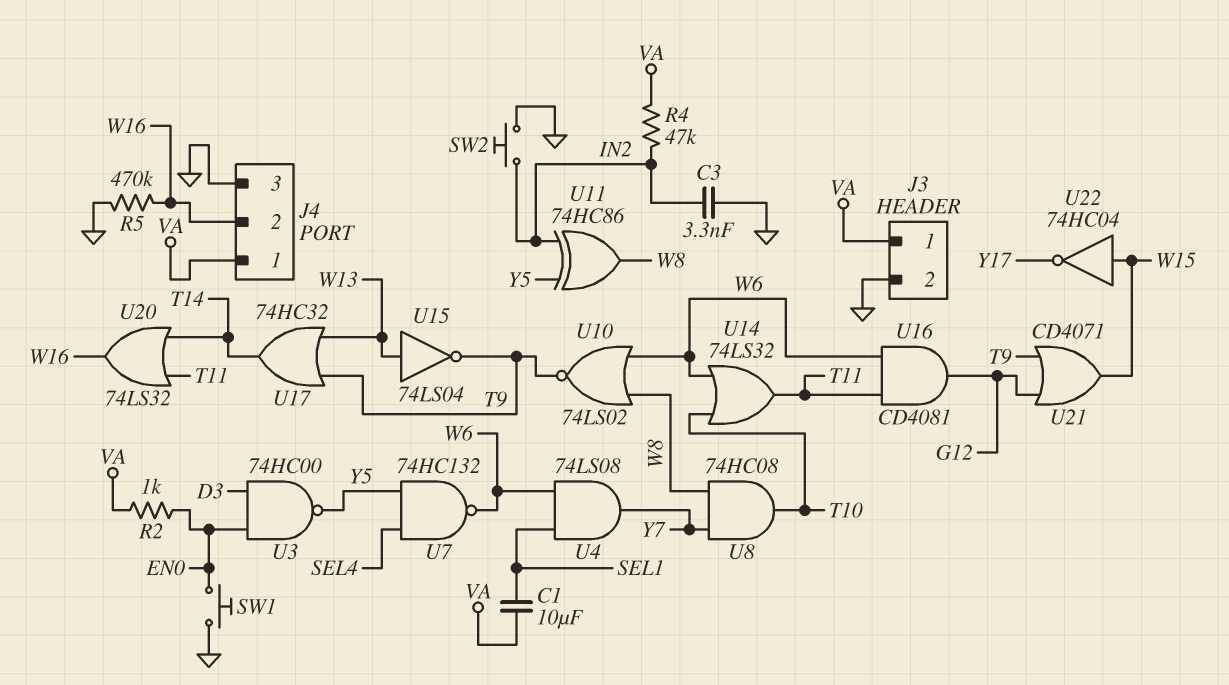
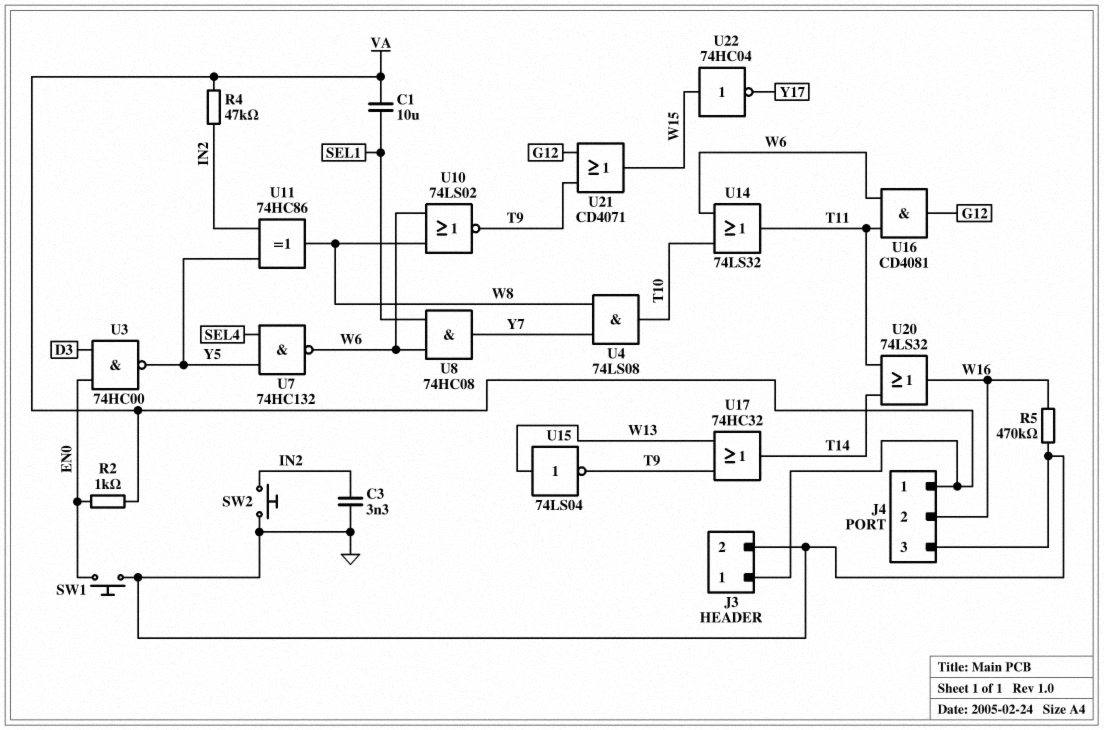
U4: AND 74LS08 (in SEL1, in W6, out Y7) -> AND 74LS08 (in W8, in Y7, out T10)
U8: AND 74HC08 (in W8, in Y7, out T10) -> AND 74HC08 (in SEL1, in W6, out Y7)

